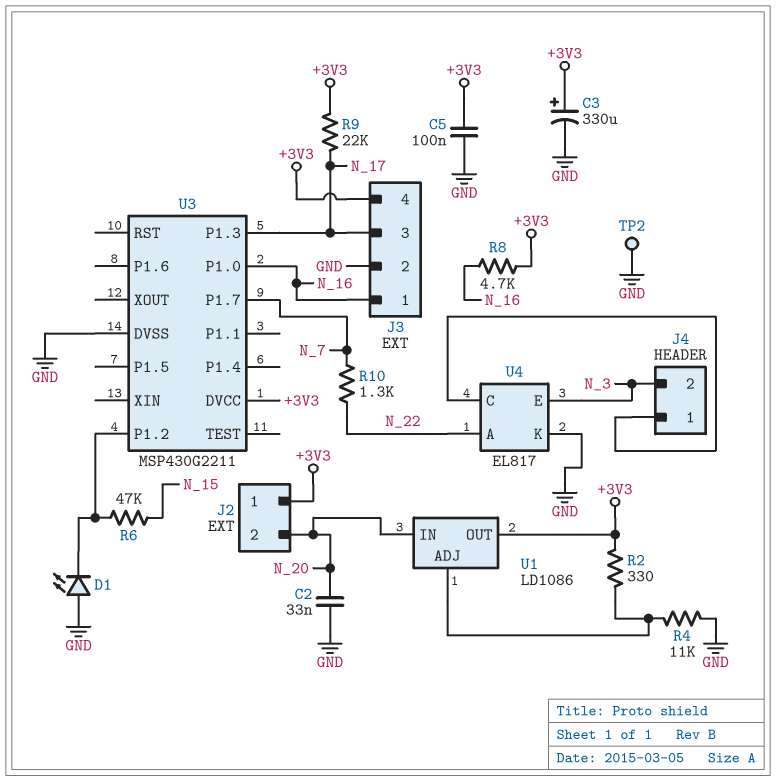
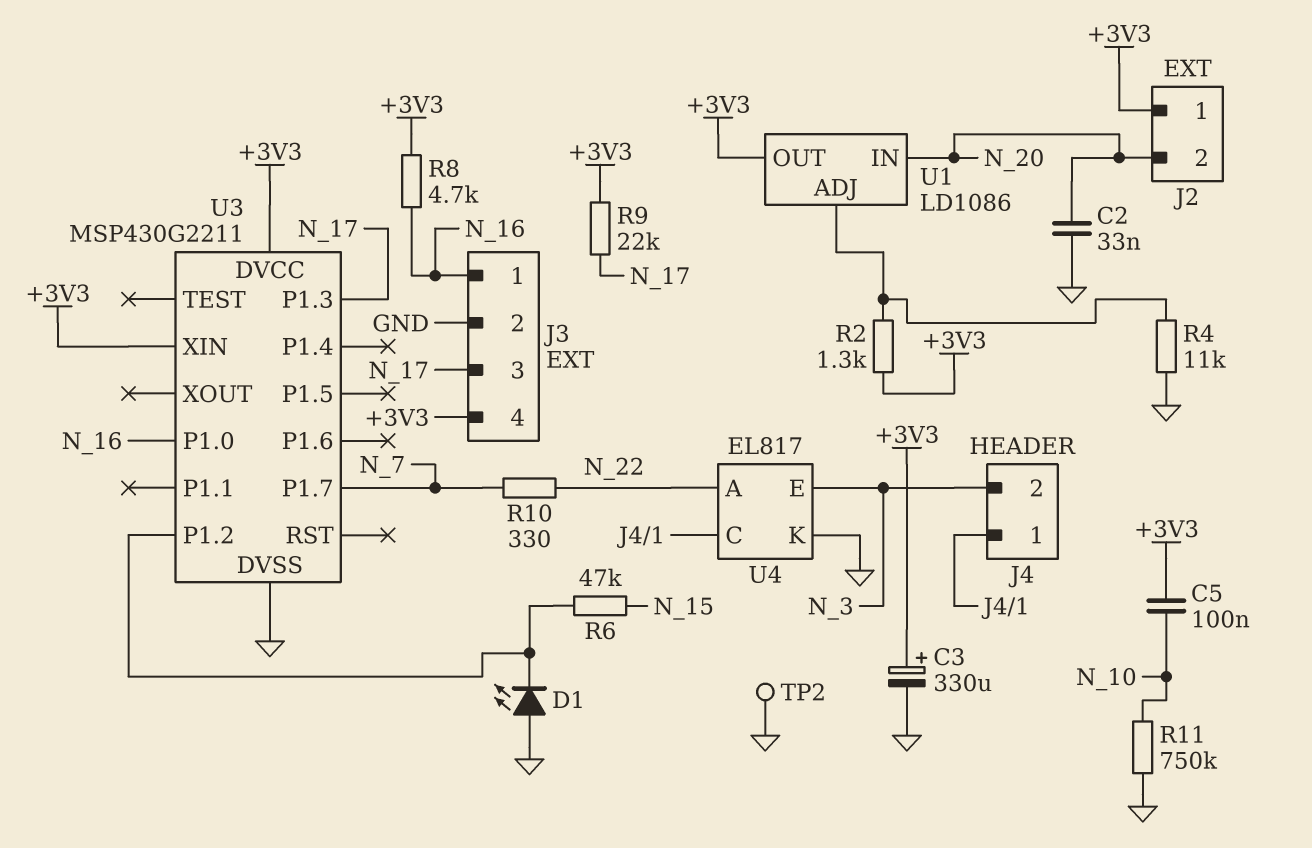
C5: 100nF (+3V3, GND) -> 100nF (+3V3, N_10)
R2: 330 (+3V3, U1/ADJ) -> 1.3k (+3V3, U1/ADJ)
R10: 1.3k (N_7, N_22) -> 330 (N_7, N_22)
R11: none -> 750k (GND, N_10)
U3 pin XIN: none -> +3V3

